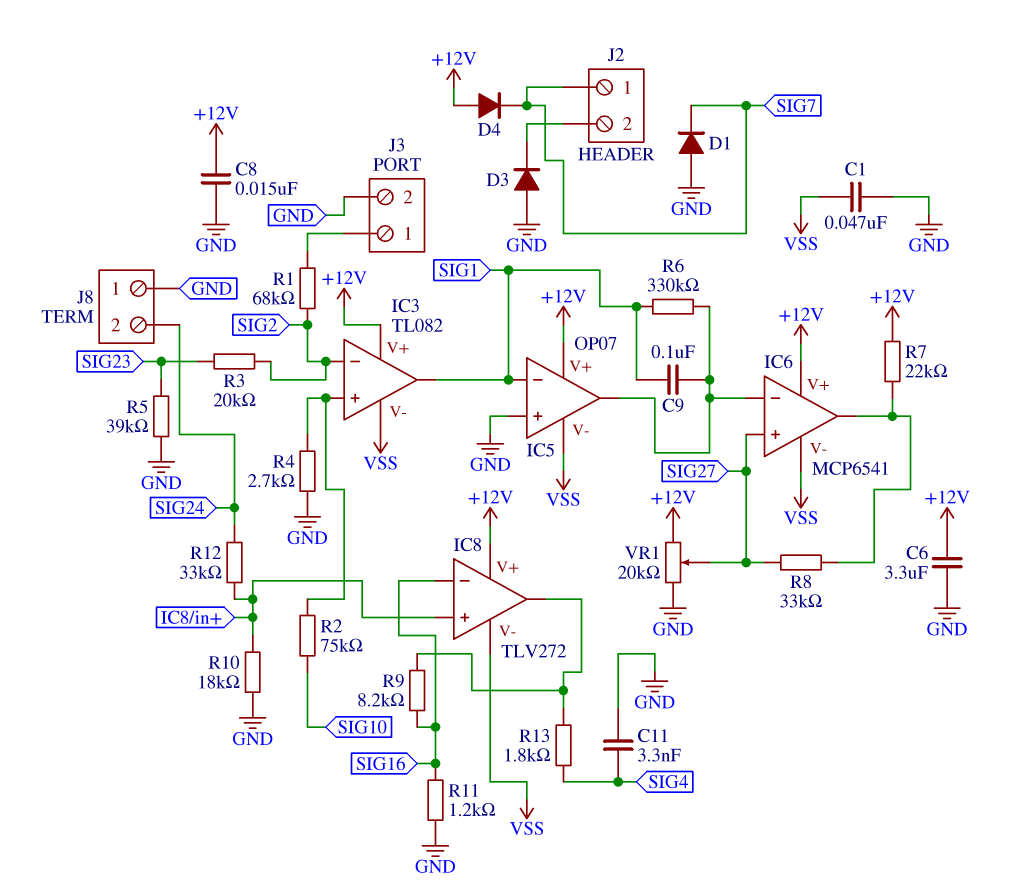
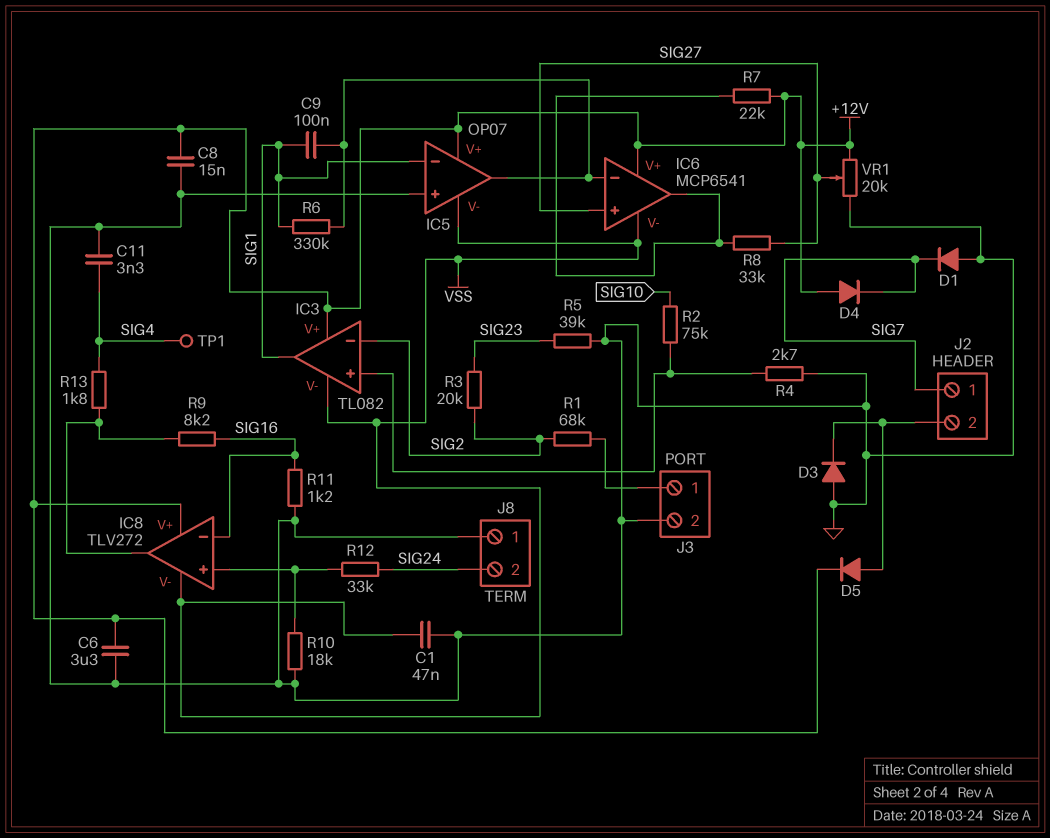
D5: none -> diode (A J2/2, K +12V)
TP1: none -> test point (SIG4)

